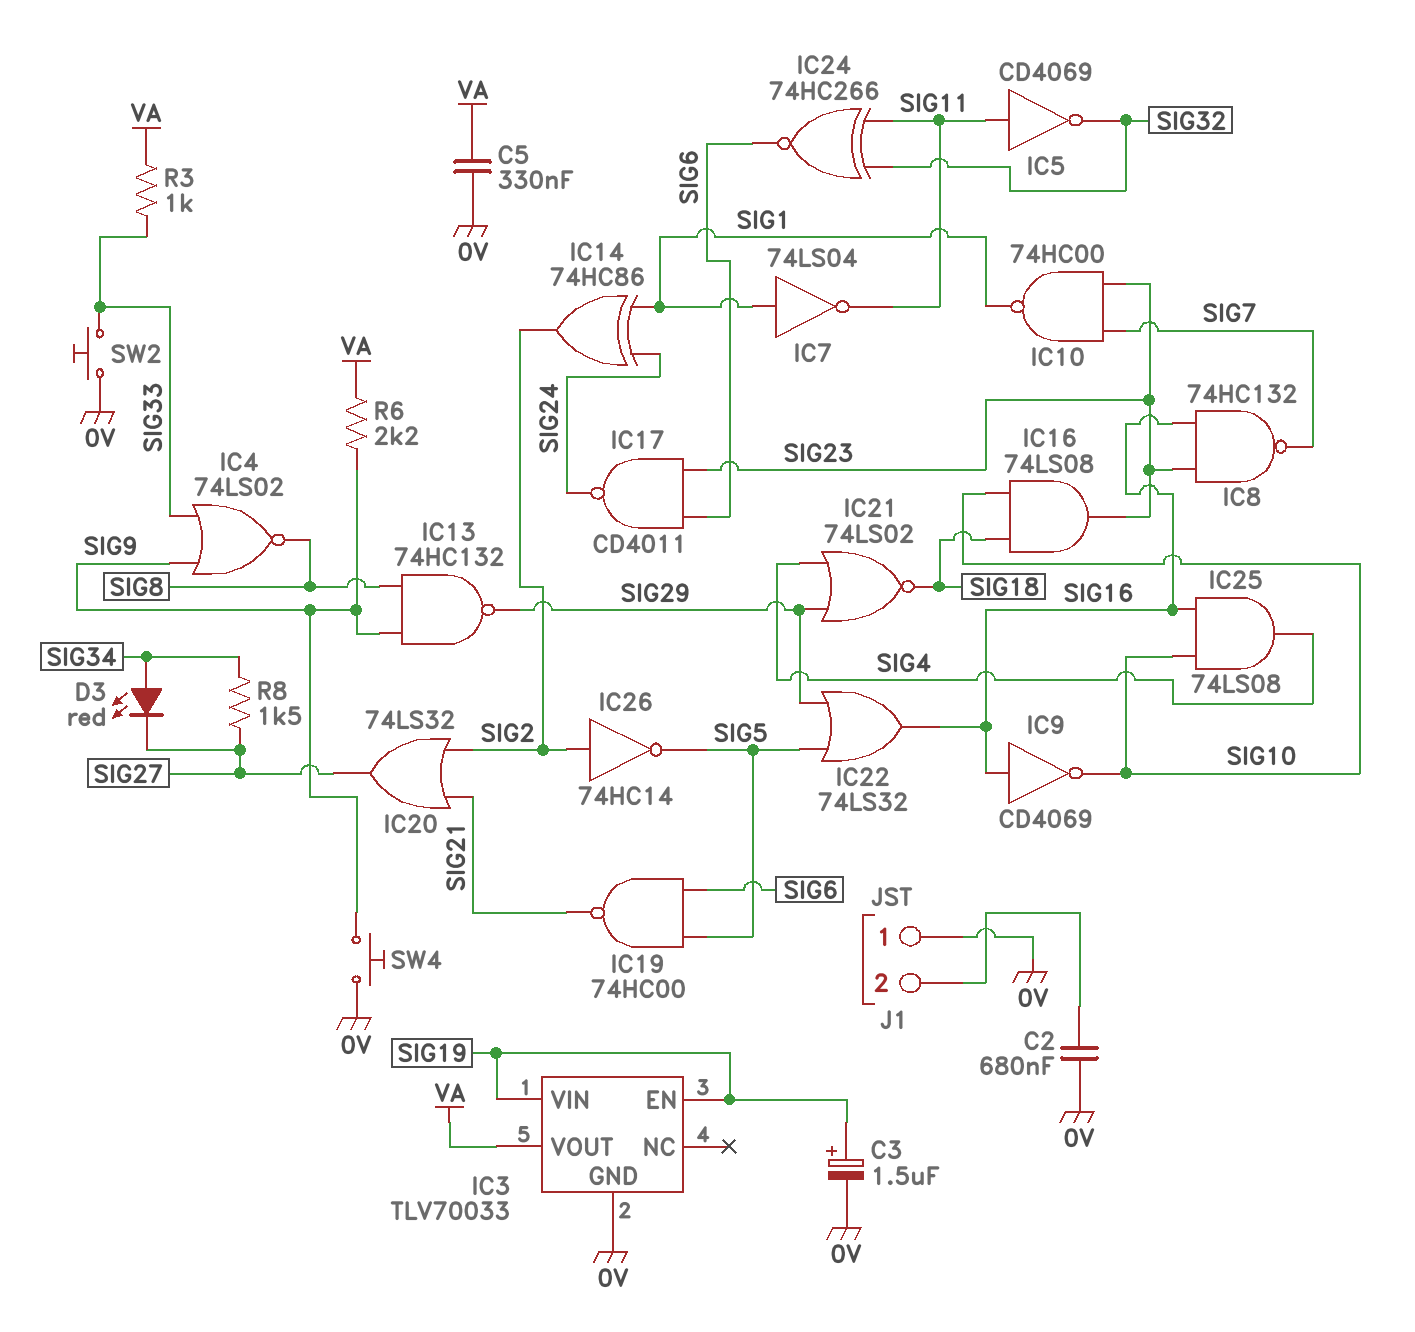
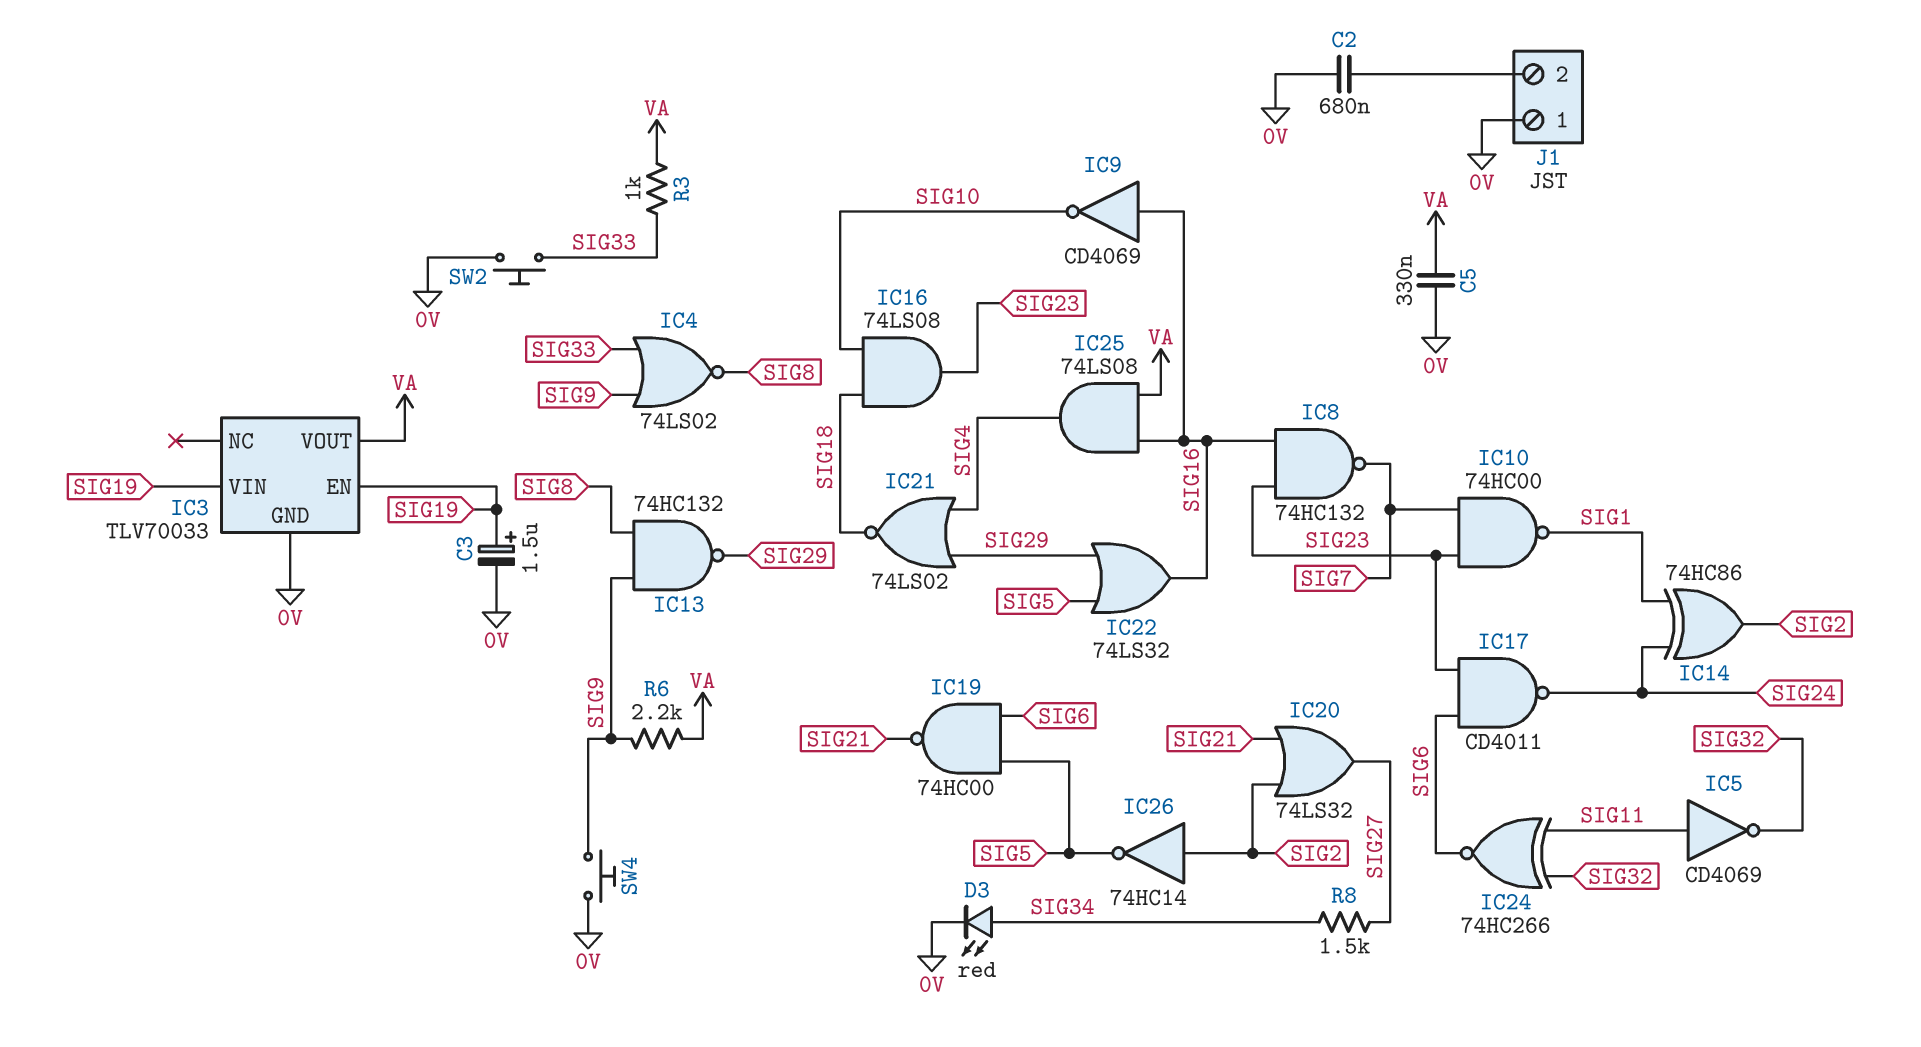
D3: LED red (A SIG34, K SIG27) -> LED red (A SIG34, K 0V)
IC7: NOT 74LS04 (in SIG1, out SIG11) -> none
IC25: AND 74LS08 (in SIG10, in SIG16, out SIG4) -> AND 74LS08 (in SIG16, in VA, out SIG4)

